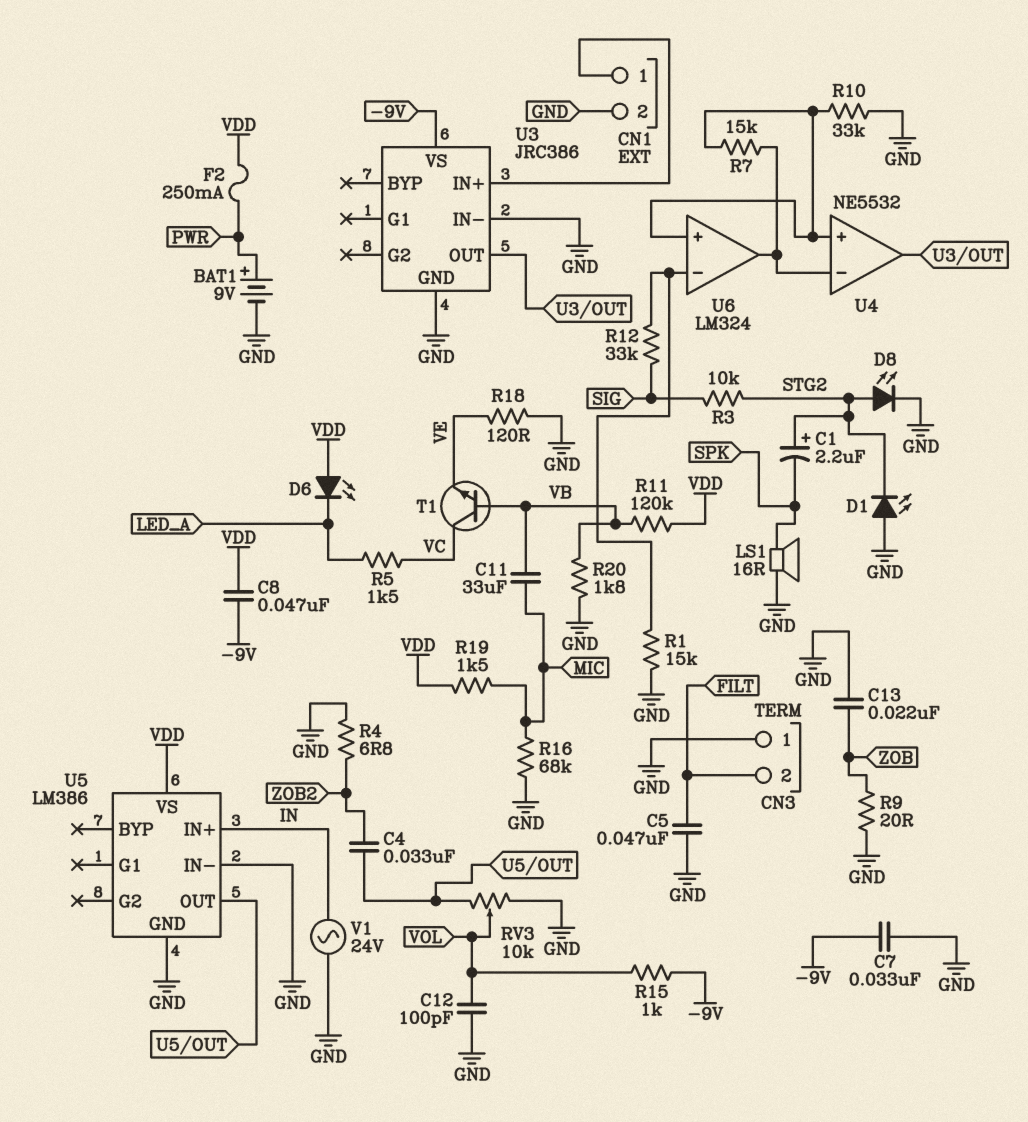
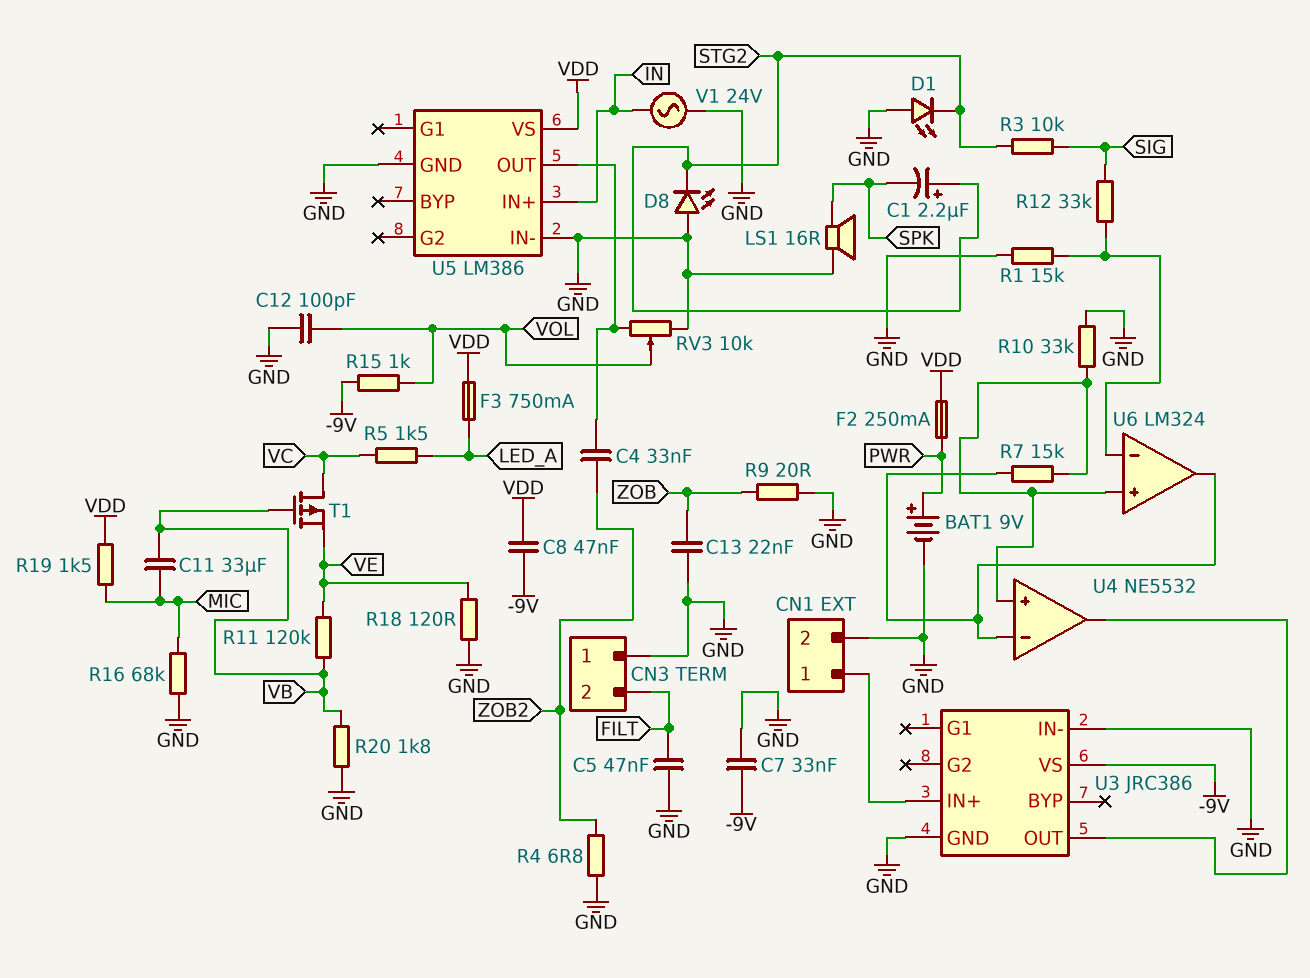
D6: LED (A VDD, K LED_A) -> none
D8: LED (A STG2, K GND) -> LED (A GND, K STG2)
F3: none -> 750mA (LED_A, VDD)
R11: 120k (VB, VDD) -> 120k (VB, VE)
T1: NPN (B VB, C VC, E VE) -> PMOS (G VB, D VC, S VE)

